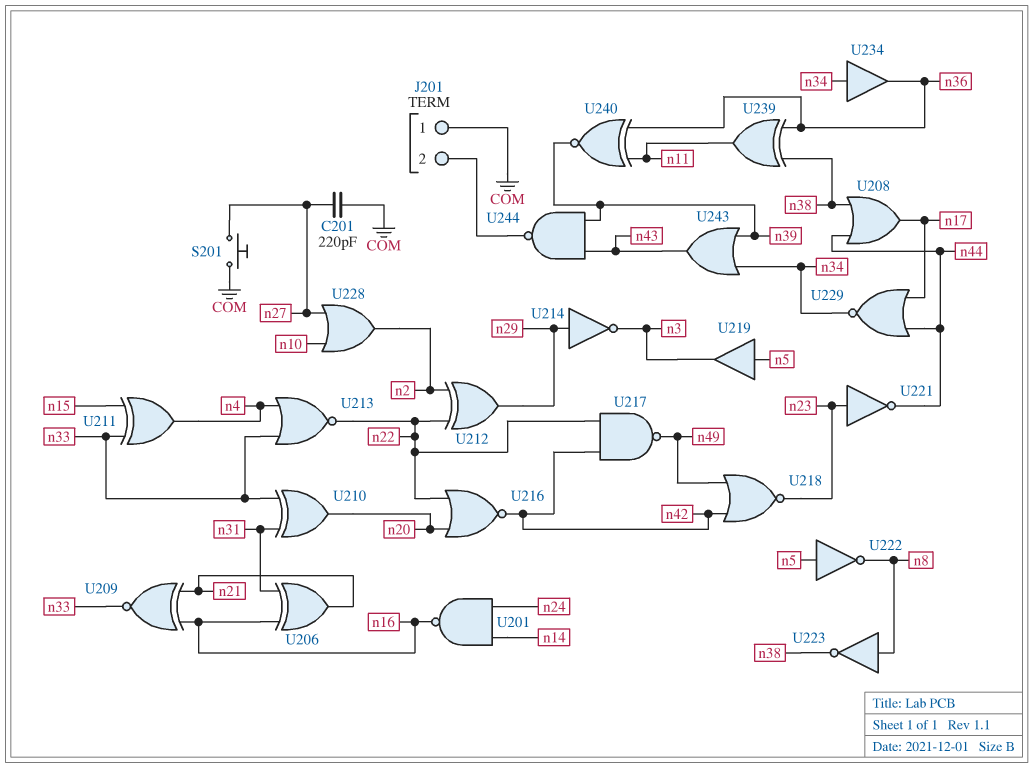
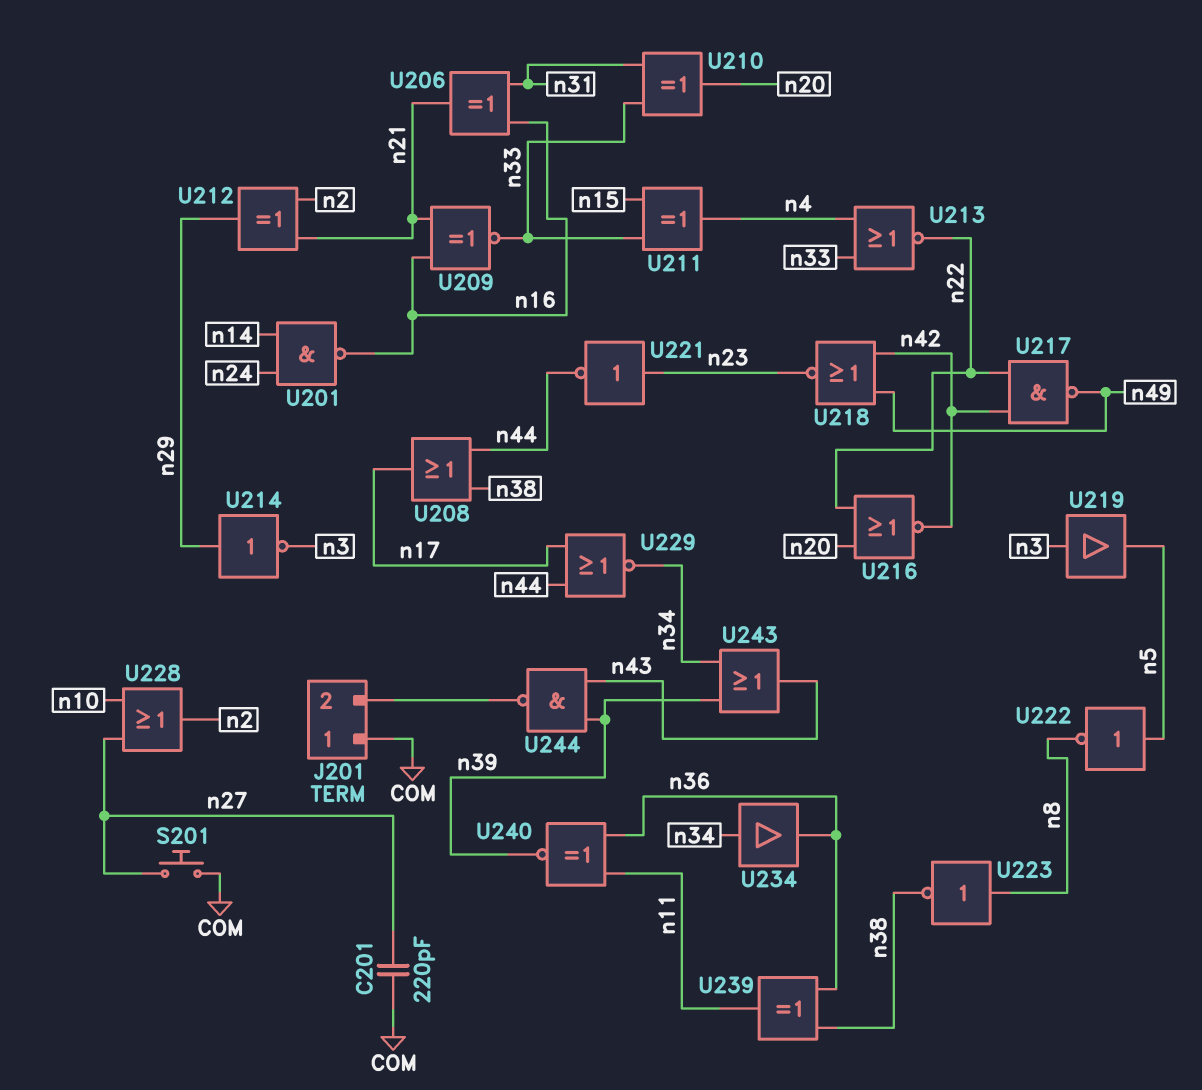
U212: XOR (in n2, in n22, out n29) -> XOR (in n2, in n21, out n29)
U219: buffer (in n5, out n3) -> buffer (in n3, out n5)

